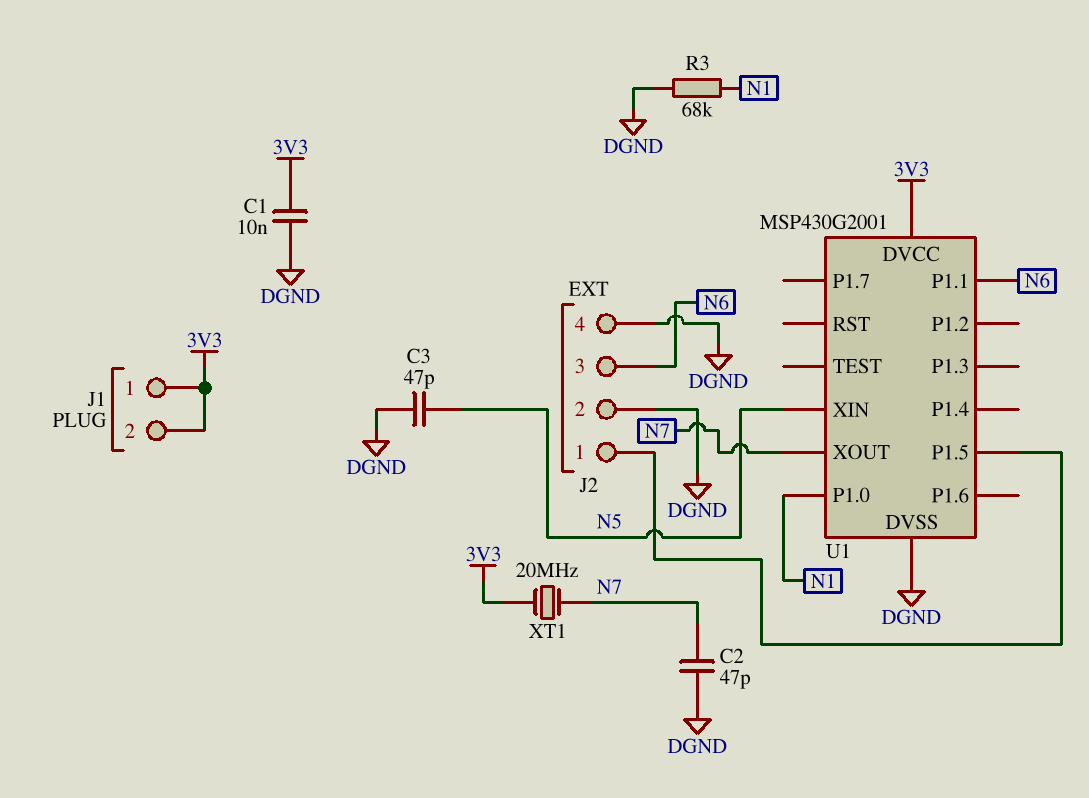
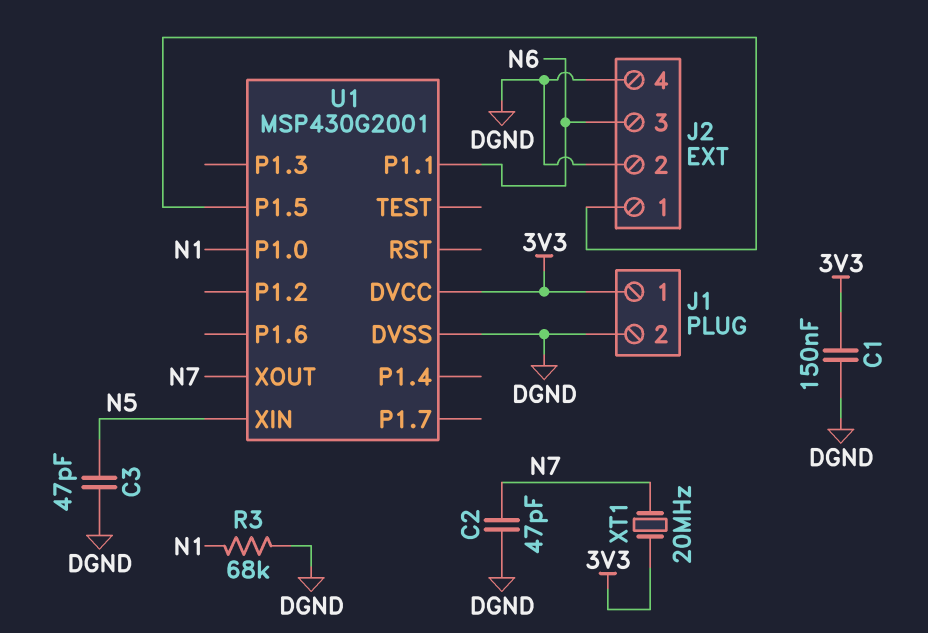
C1: 10nF (3V3, DGND) -> 150nF (3V3, DGND)
J1 pin 2: 3V3 -> DGND

